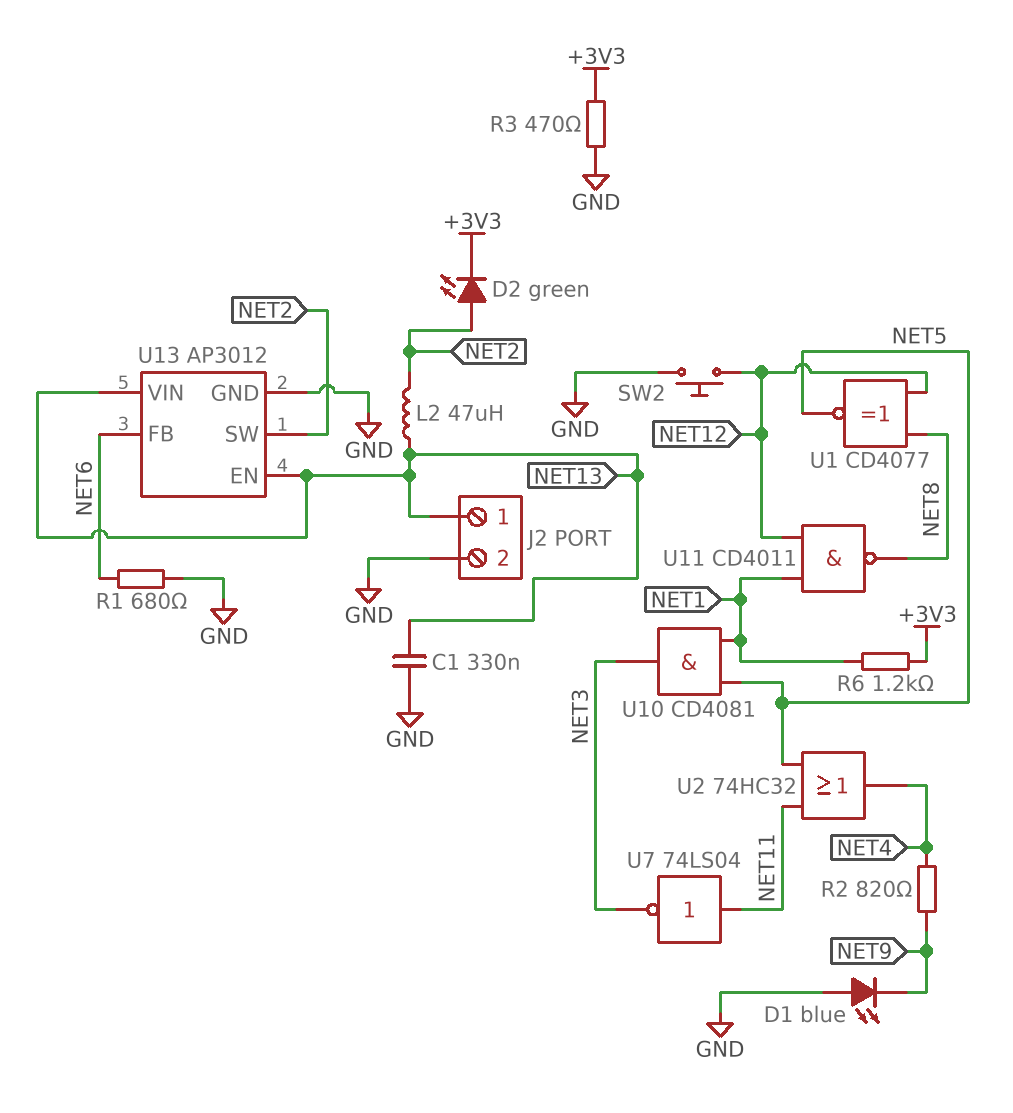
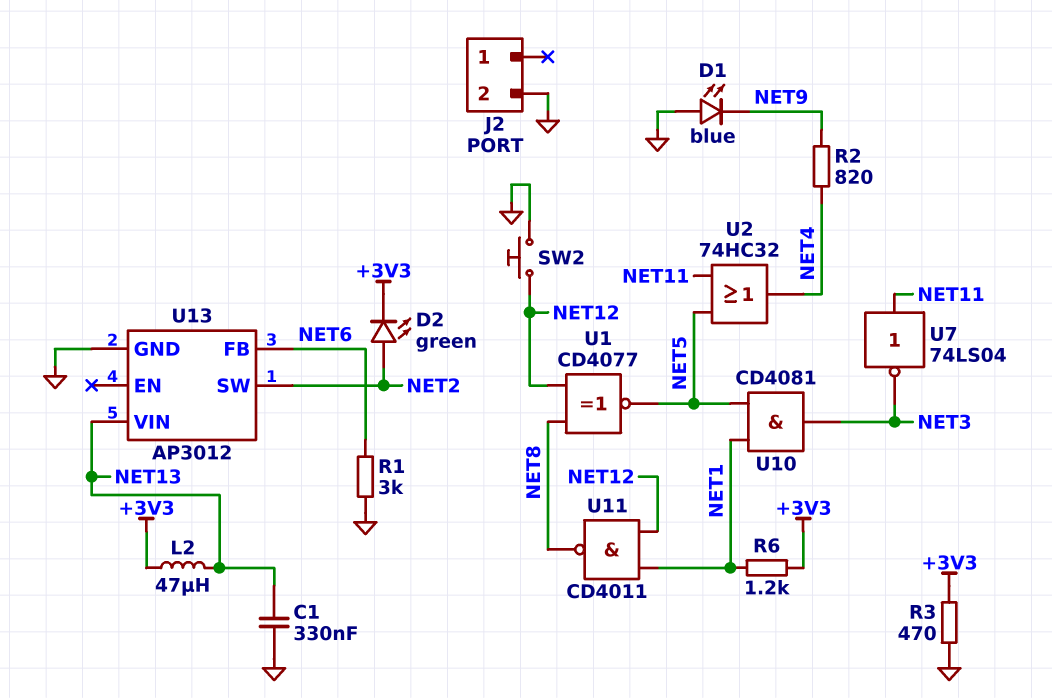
J2 pin 1: NET13 -> none
L2: 47uH (NET2, NET13) -> 47uH (+3V3, NET13)
R1: 680 (GND, NET6) -> 3k (GND, NET6)
U13 pin EN: NET13 -> none

